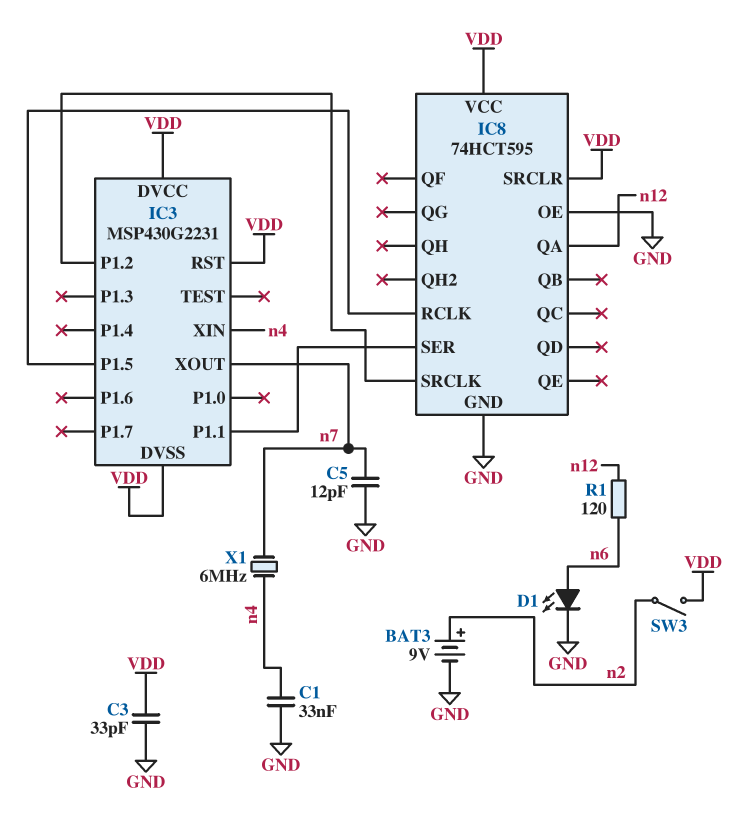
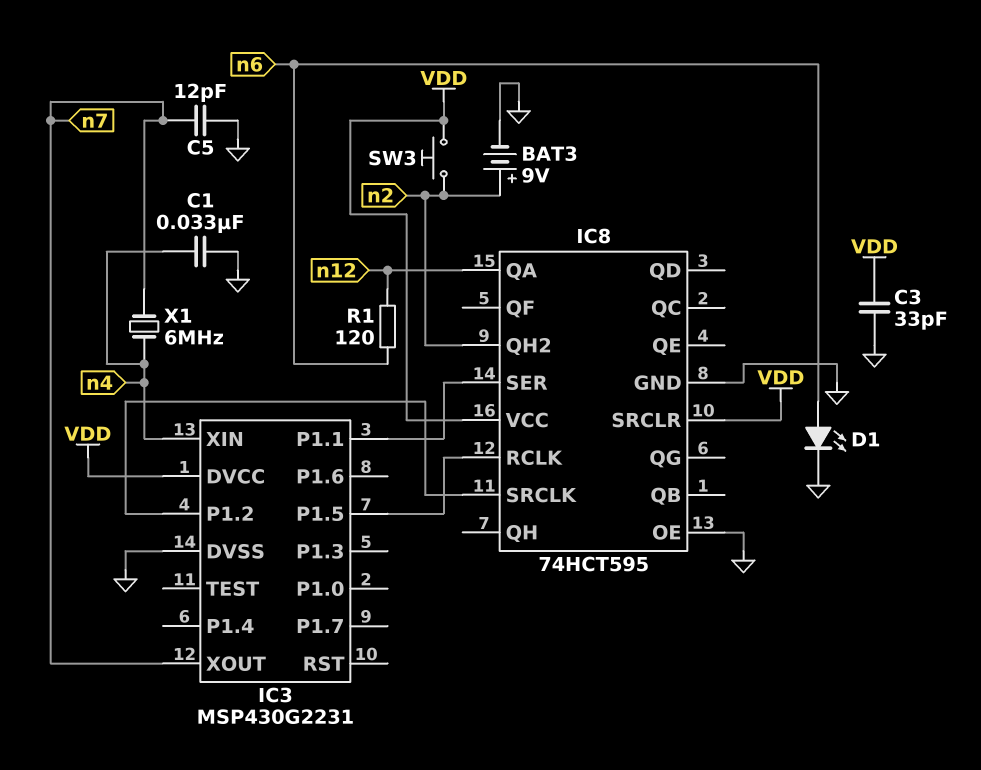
IC3 pin DVSS: VDD -> GND
IC3 pin RST: VDD -> none
IC8 pin QH2: none -> n2
SW3: switch (VDD, n2) -> button (VDD, n2)

